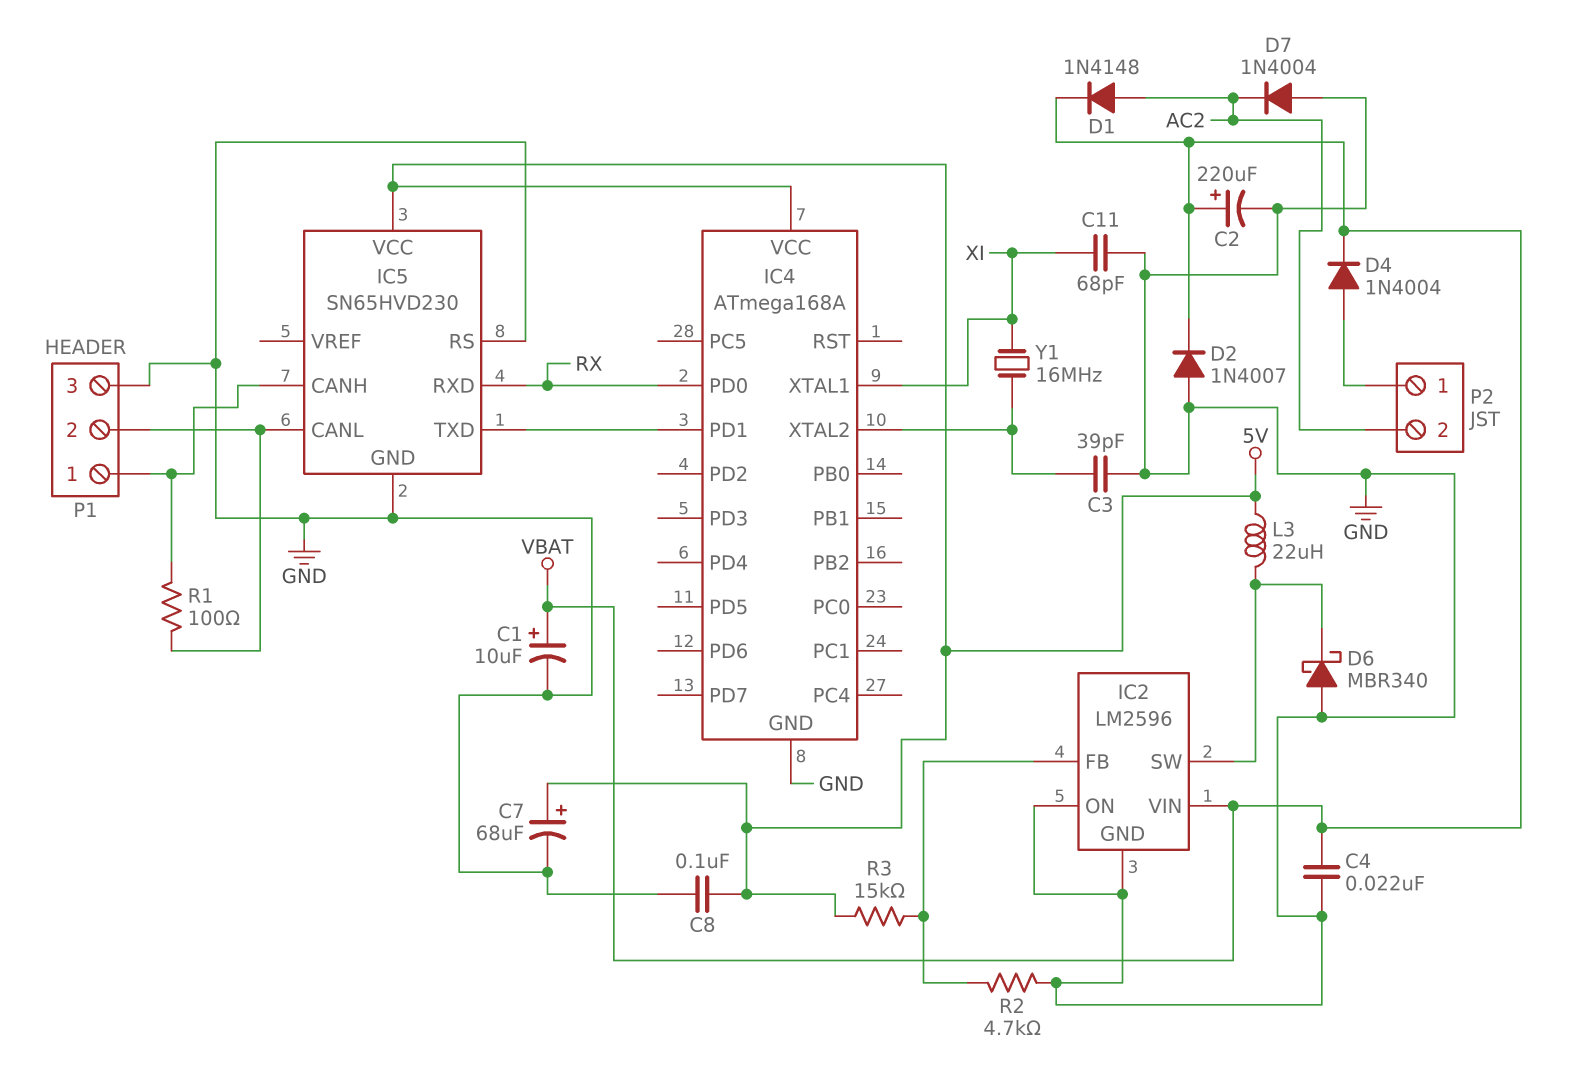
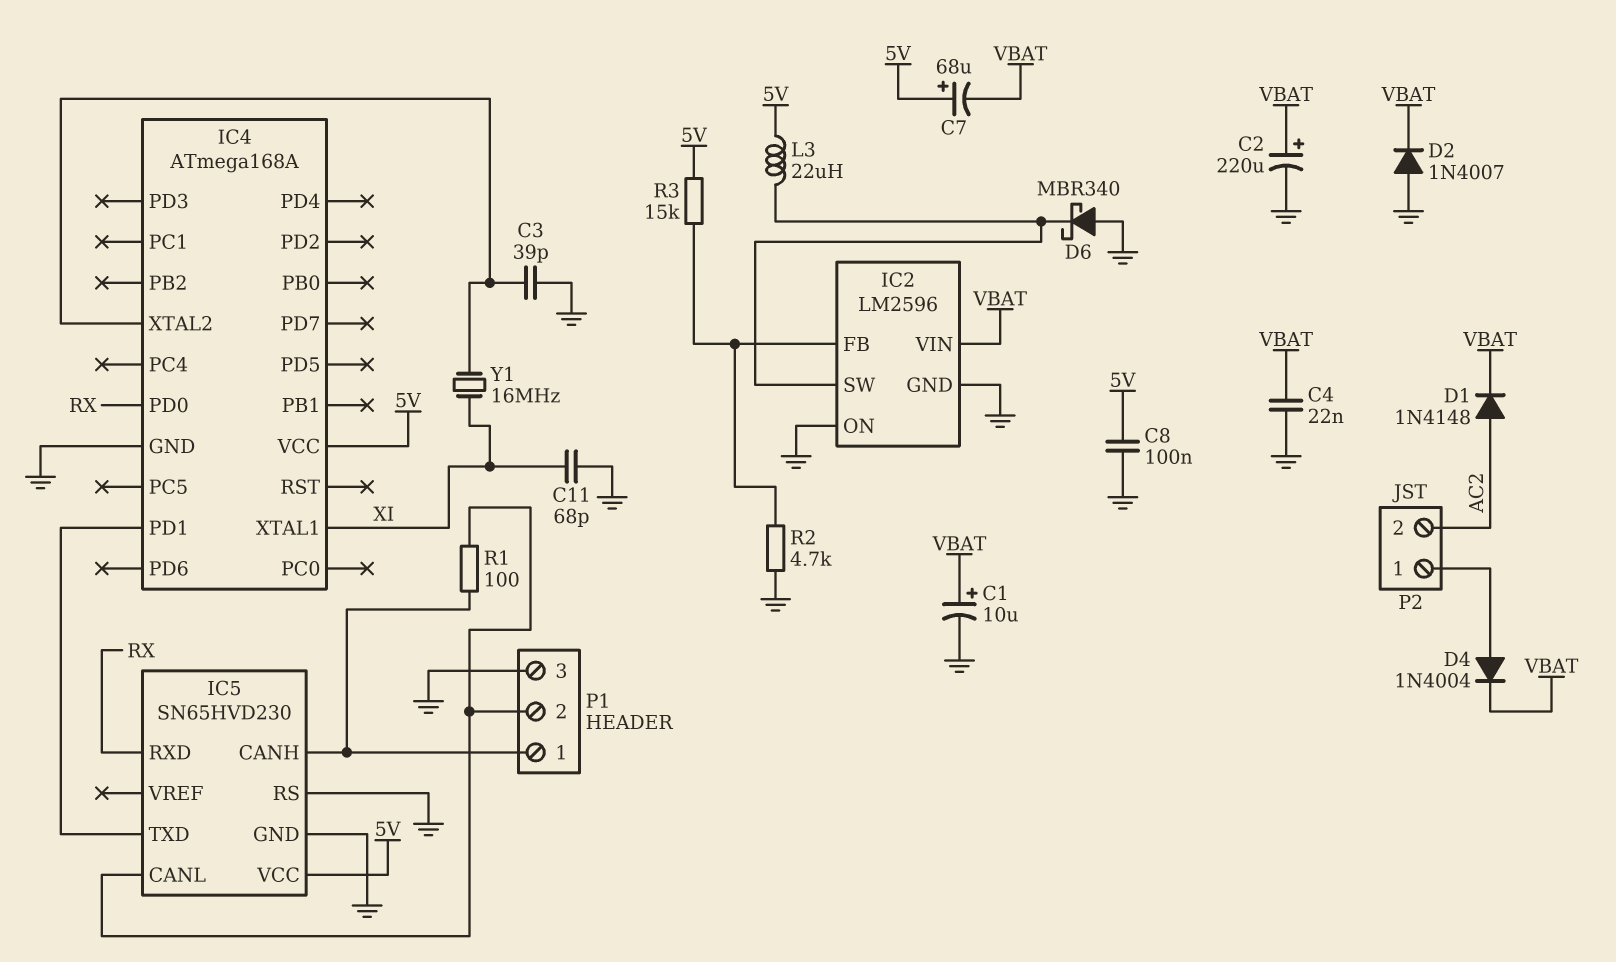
C7: 68uF (plus 5V, minus GND) -> 68uF (plus 5V, minus VBAT)
D7: diode 1N4004 (A GND, K AC2) -> none

